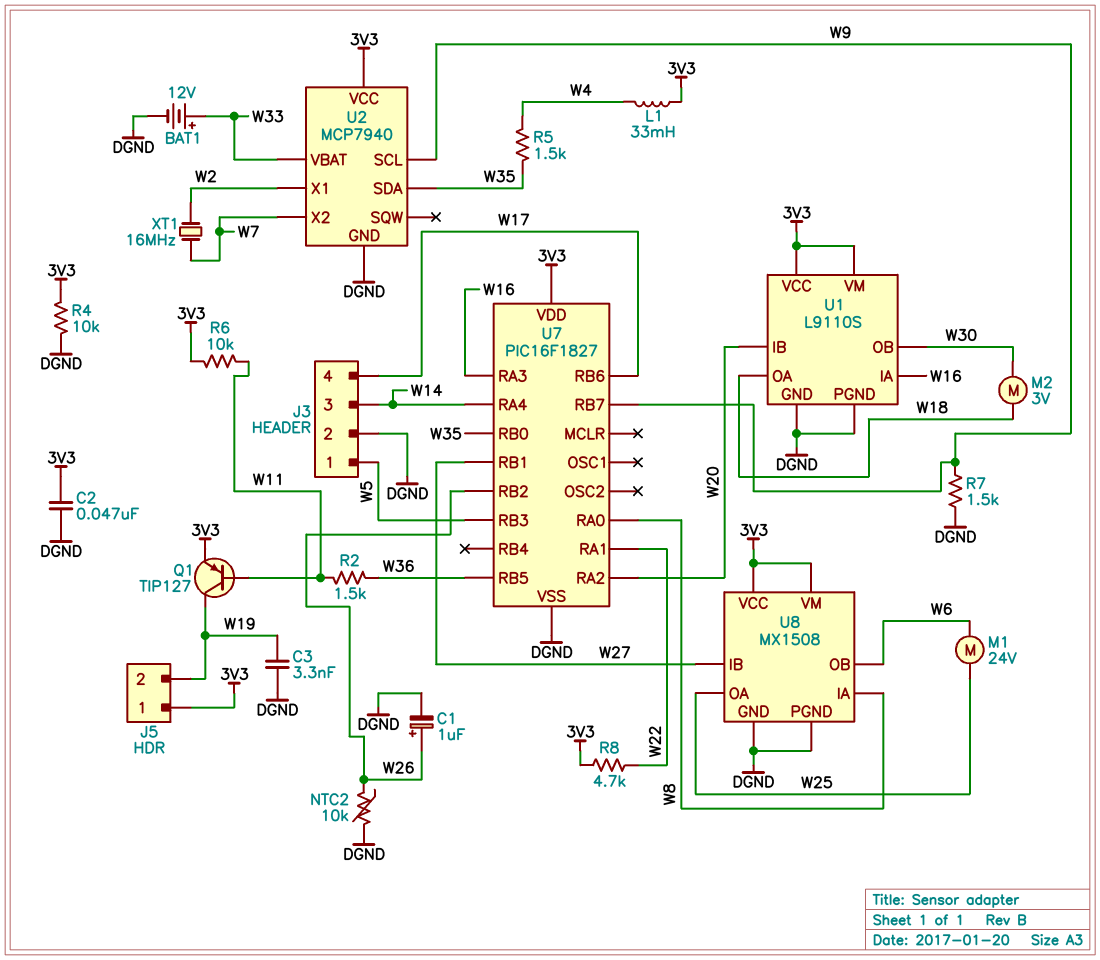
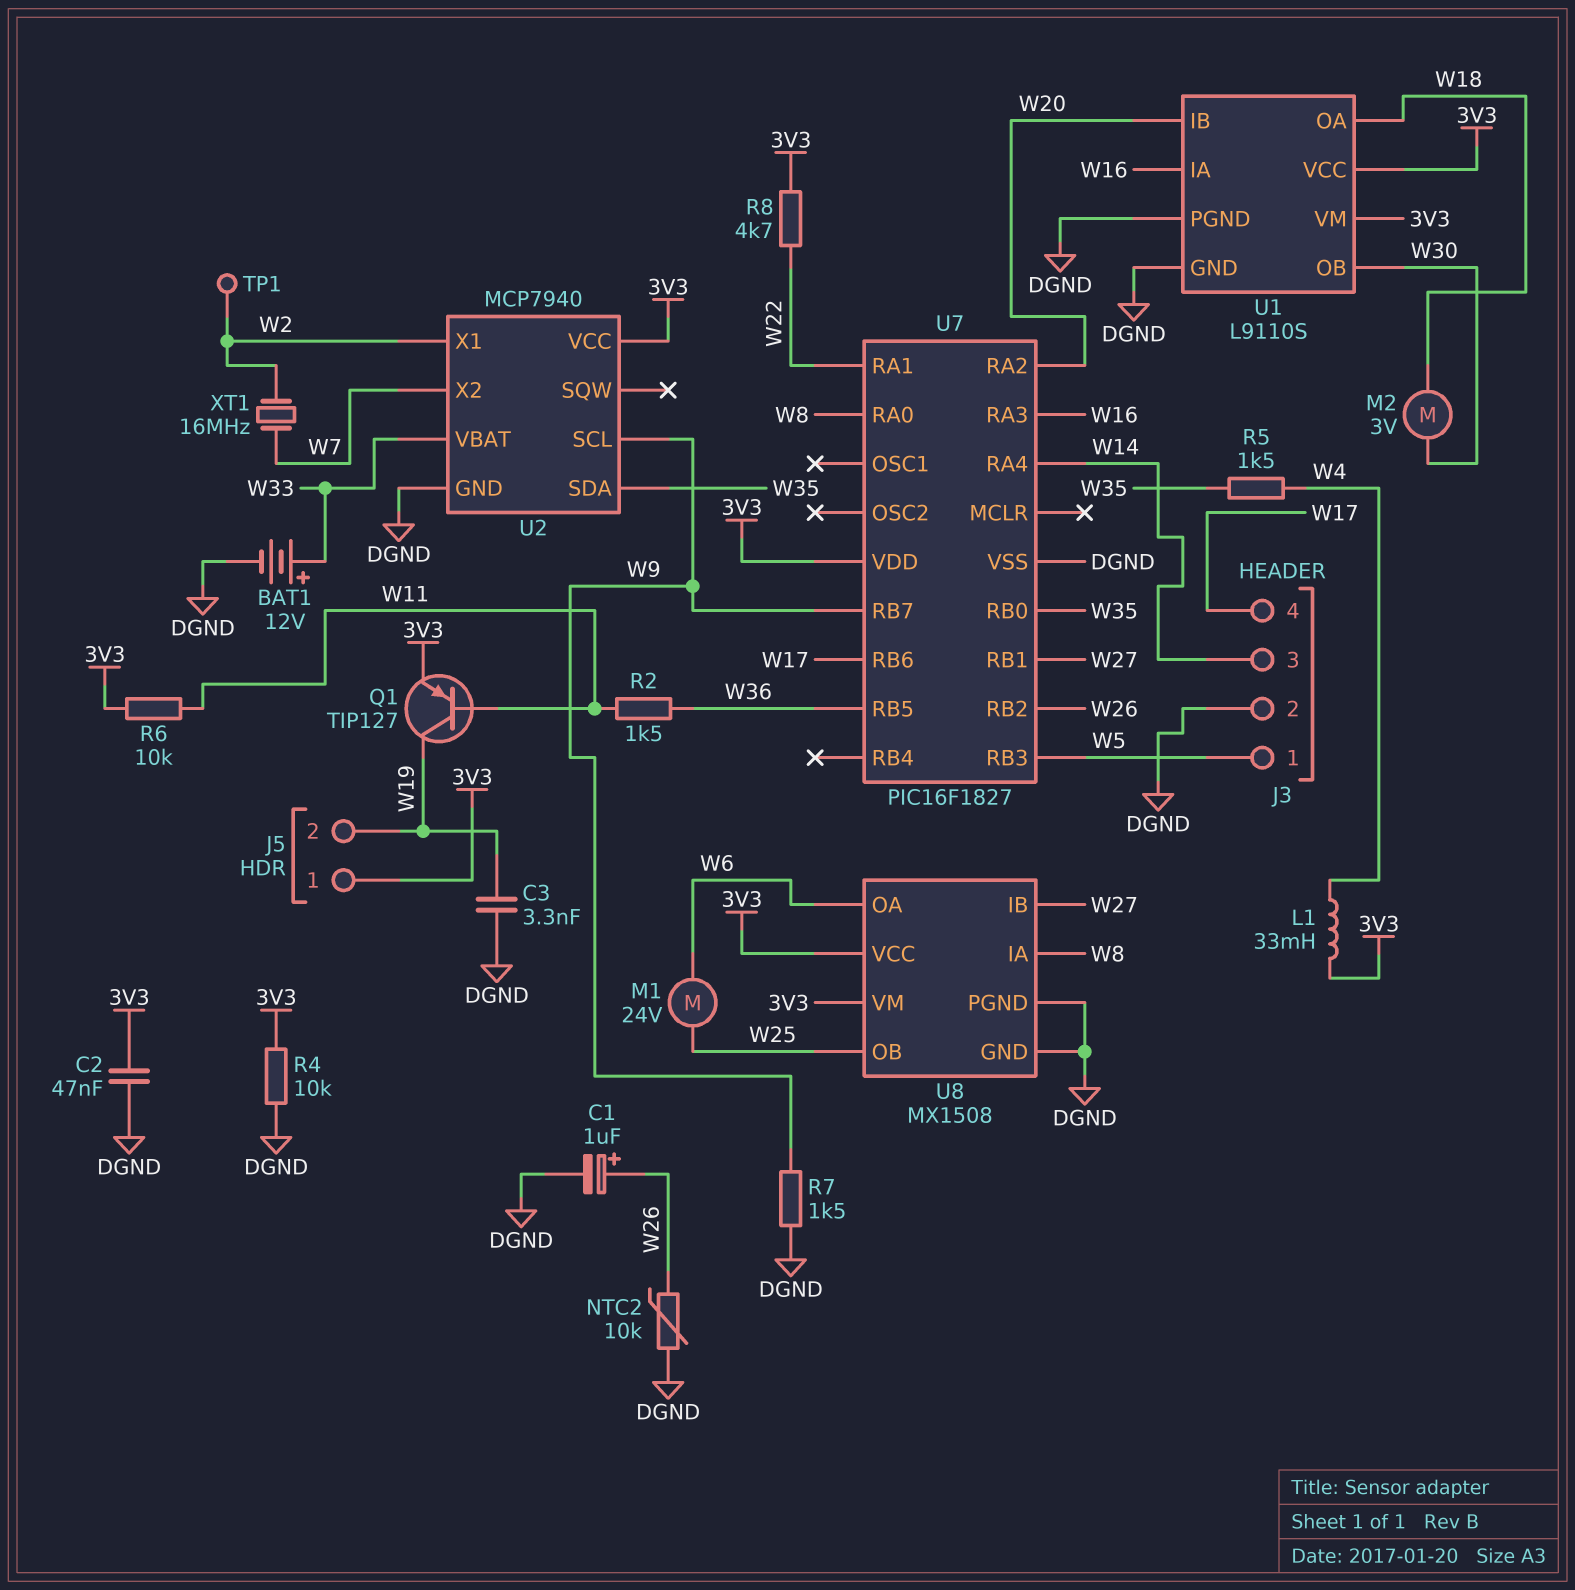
TP1: none -> test point (W2)
U8 pin OA: W25 -> W6
U8 pin OB: W6 -> W25

